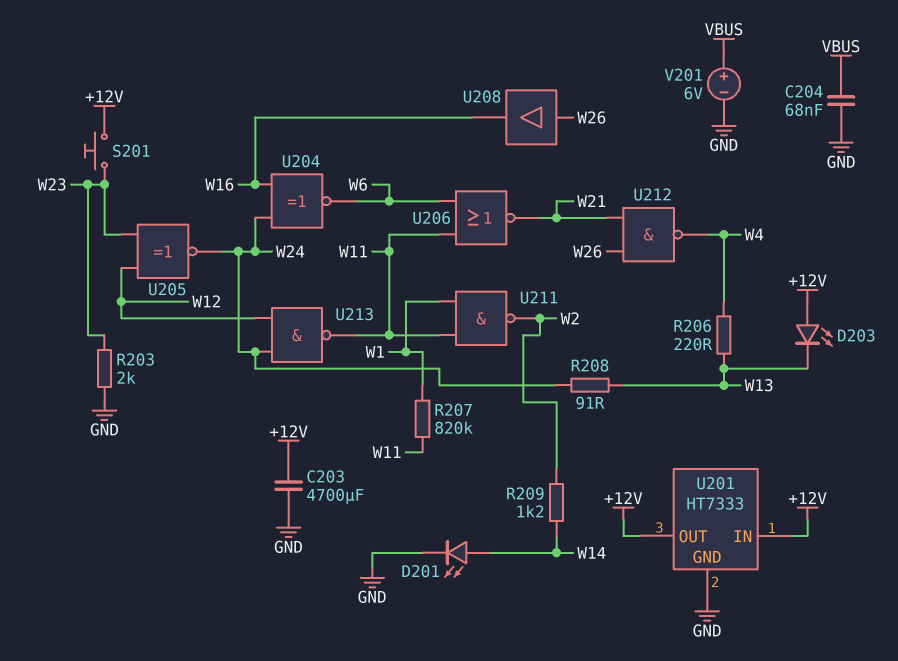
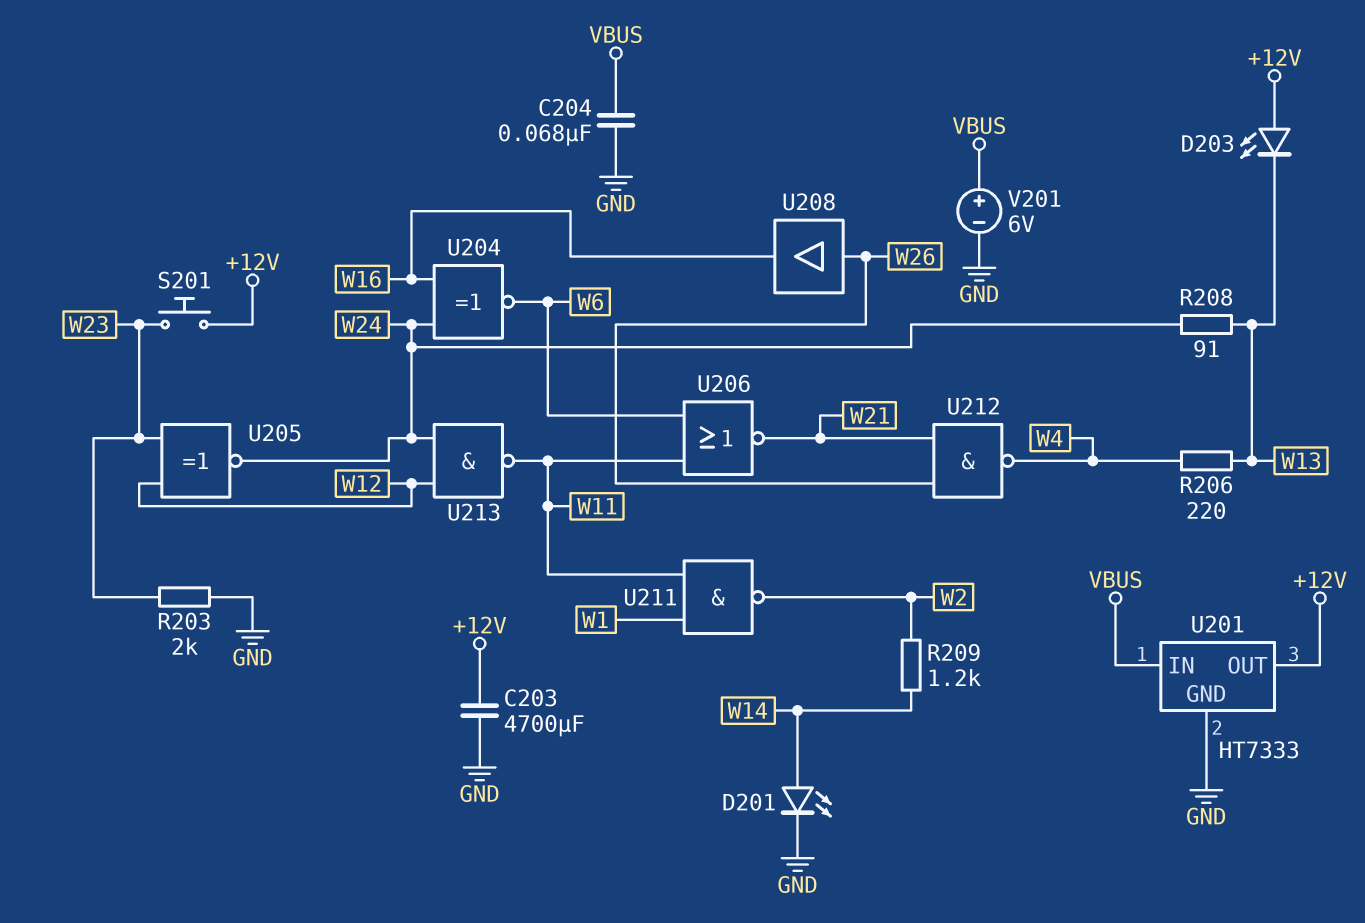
R207: 820k (W1, W11) -> none
U201 pin IN: +12V -> VBUS

